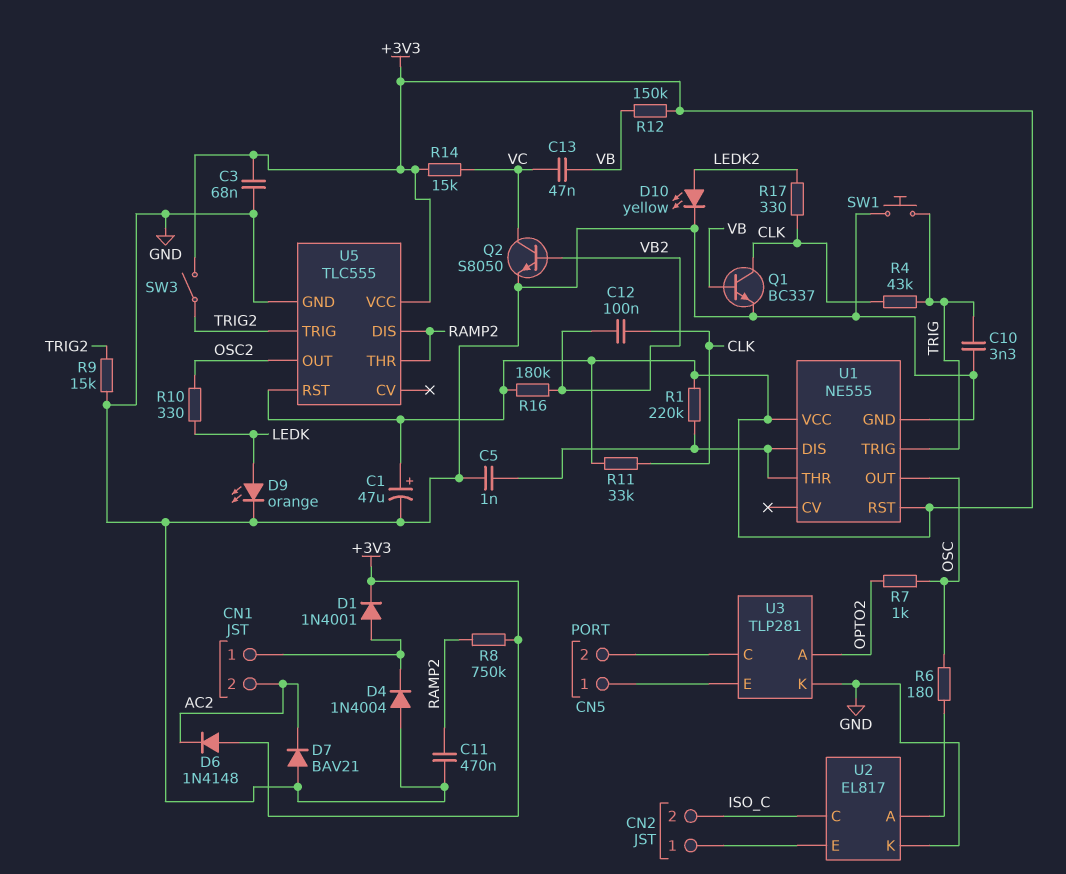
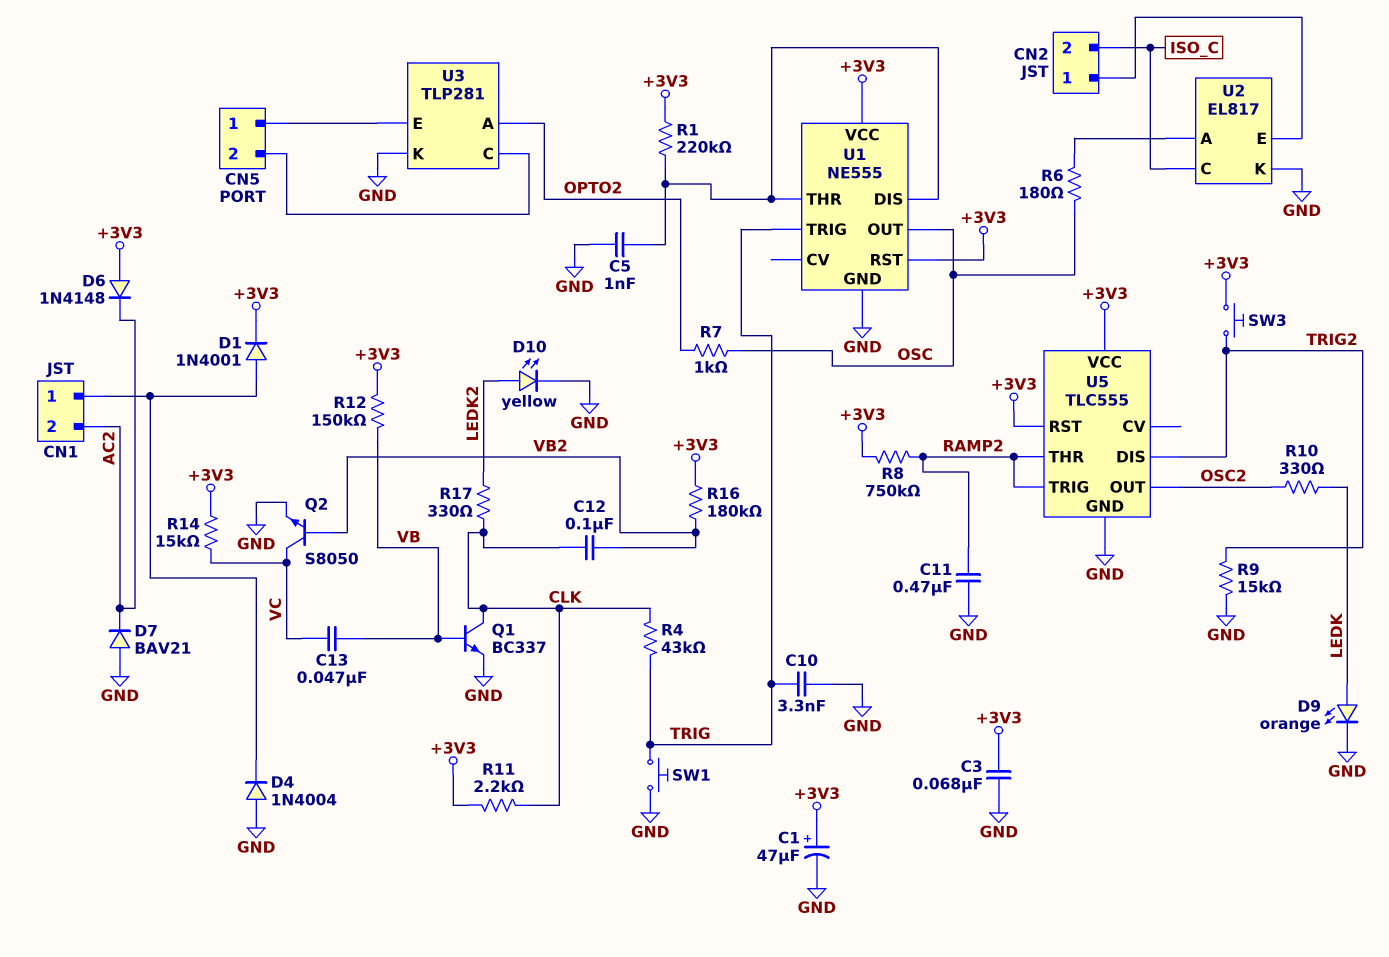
R11: 33k (+3V3, CLK) -> 2.2k (+3V3, CLK)
SW3: switch (+3V3, TRIG2) -> button (+3V3, TRIG2)
U5 pin DIS: RAMP2 -> TRIG2
U5 pin TRIG: TRIG2 -> RAMP2

